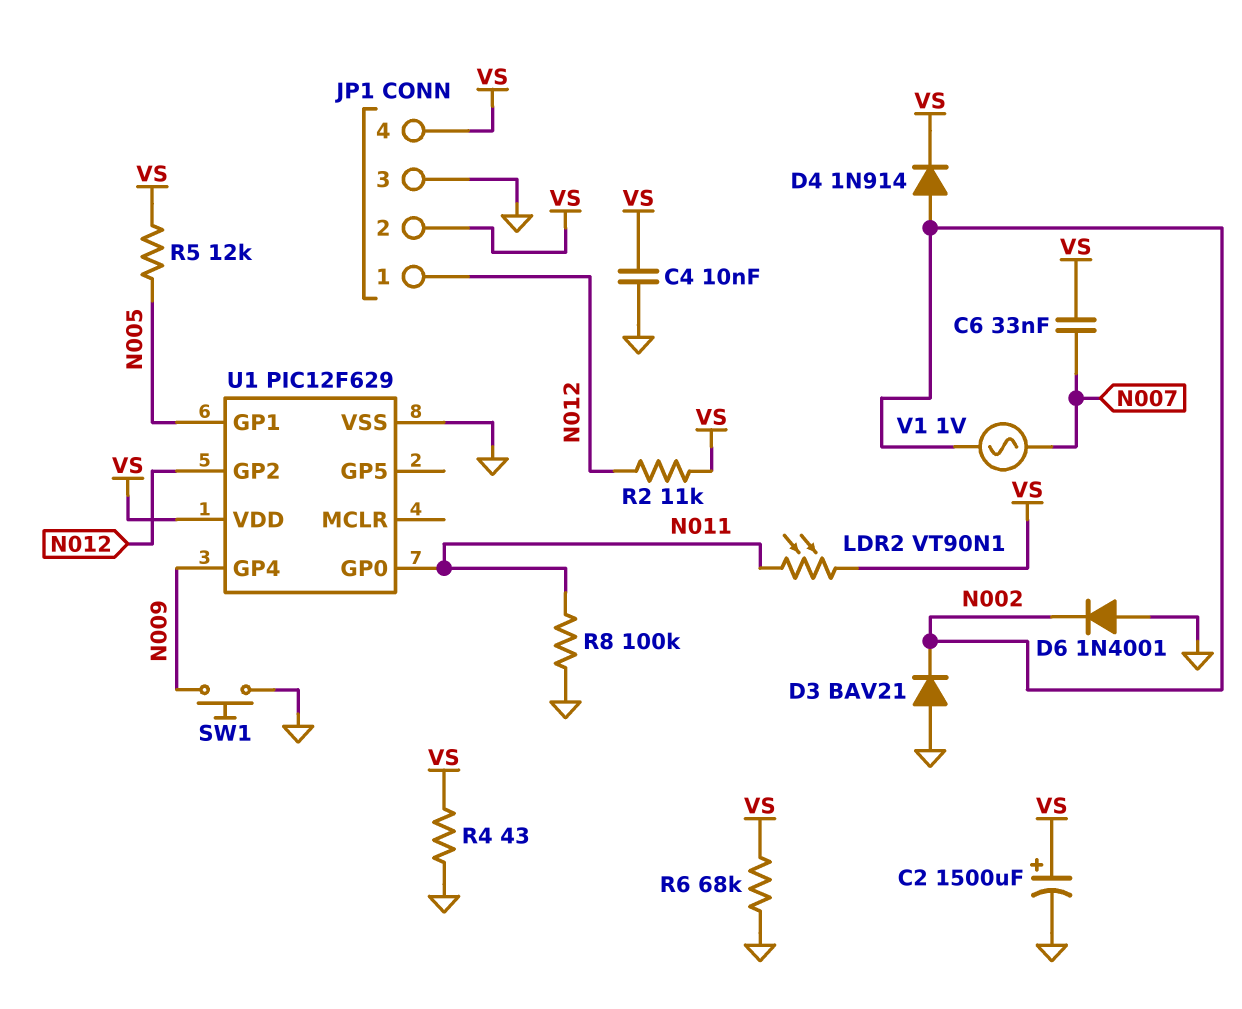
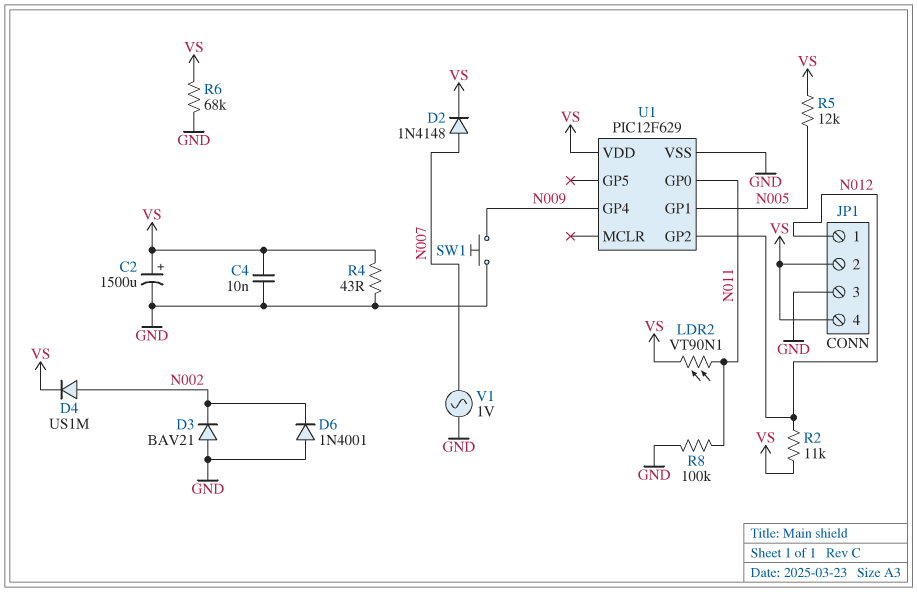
C6: 33nF (N007, VS) -> none
D2: none -> diode 1N4148 (A N007, K VS)
D4: diode 1N914 (A N002, K VS) -> diode US1M (A N002, K VS)
V1: AC 1V (N002, N007) -> AC 1V (GND, N007)

